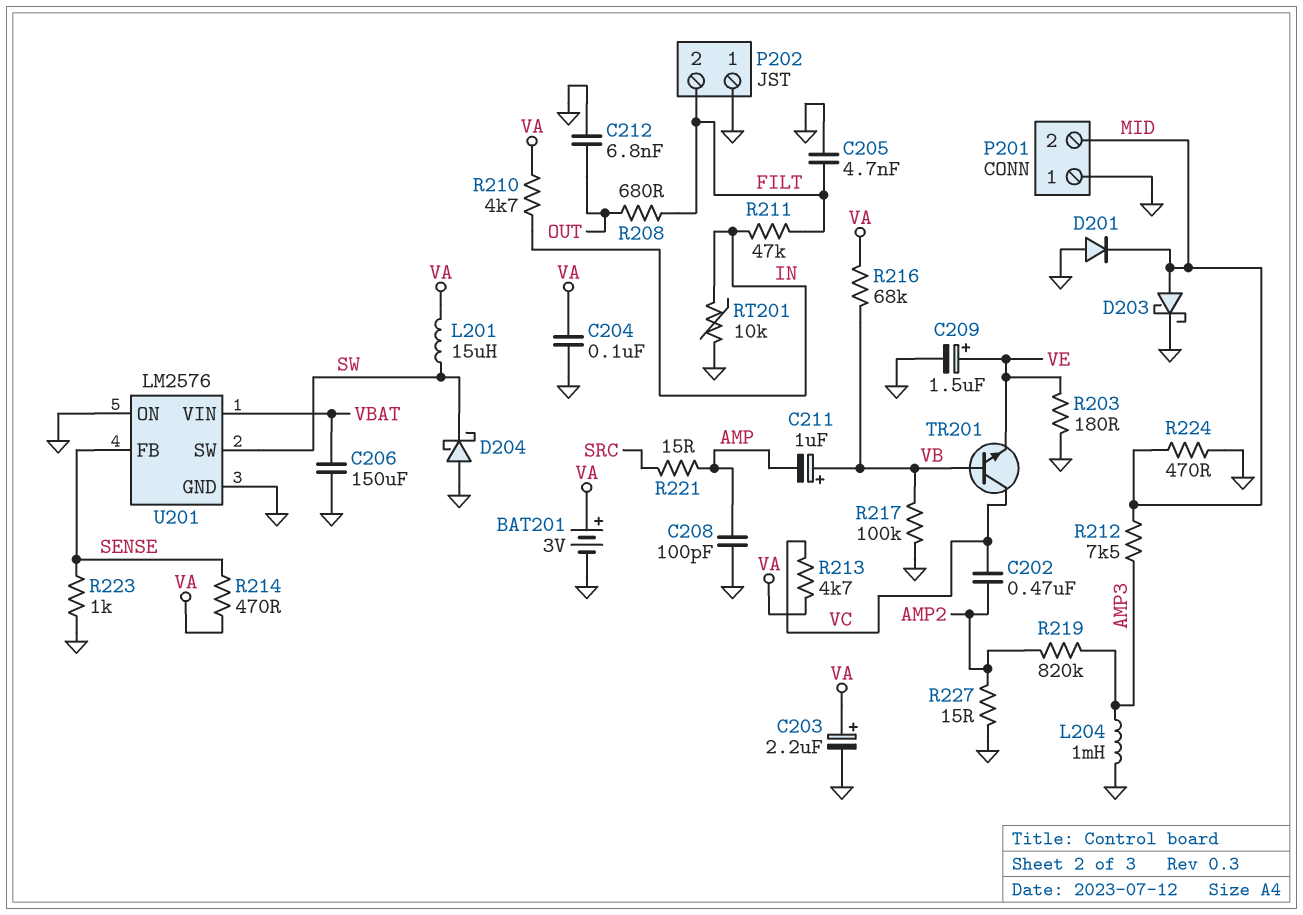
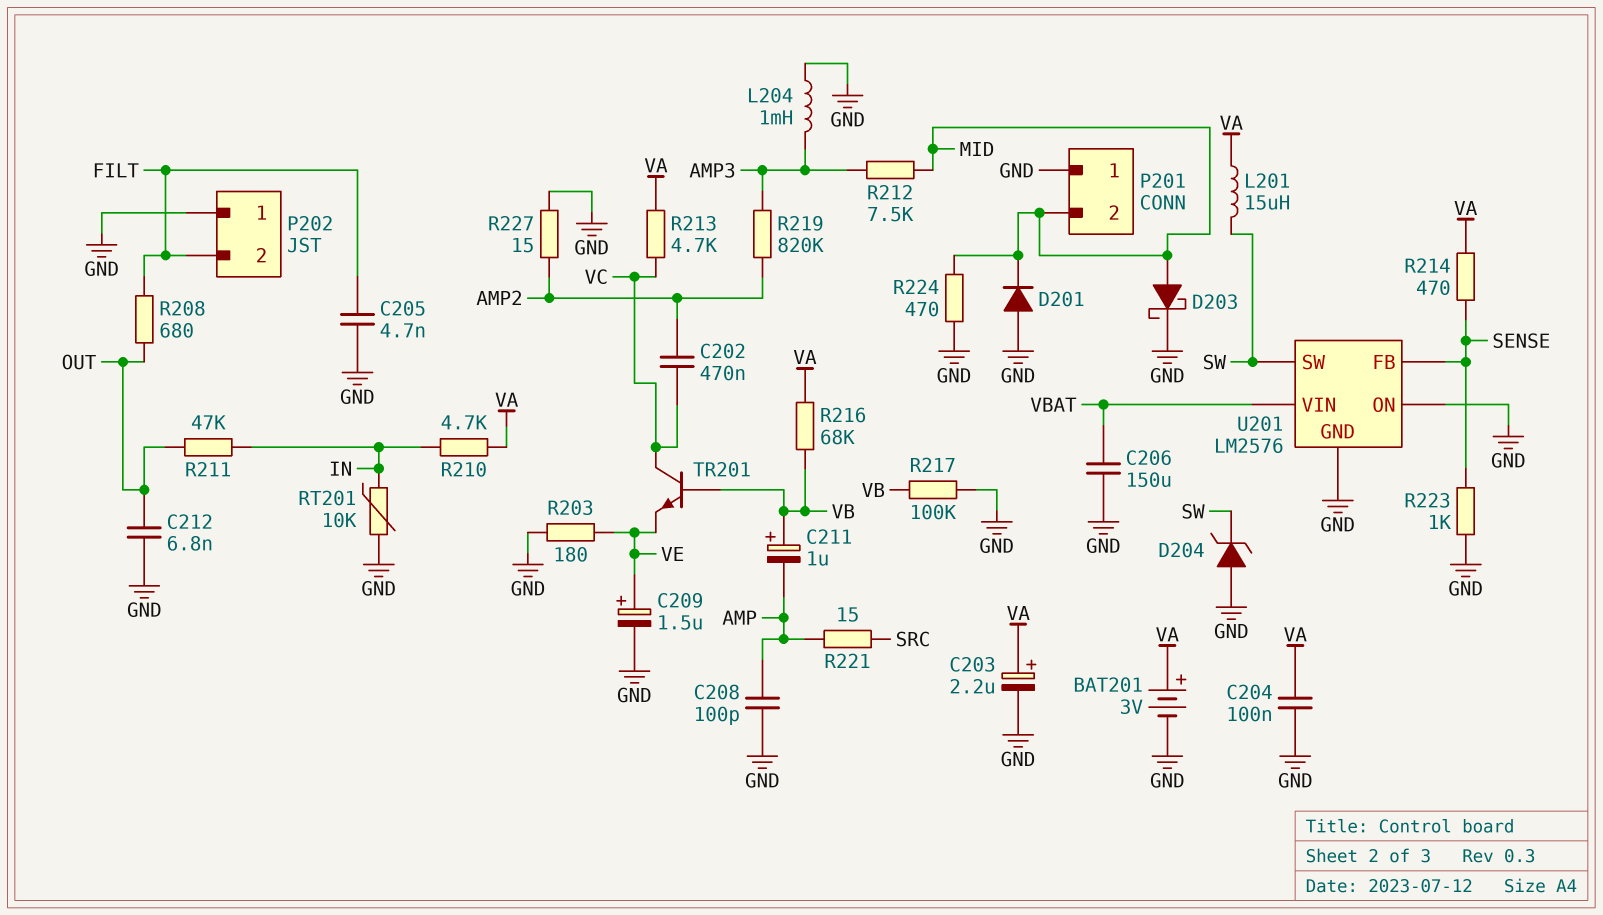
D204: schottky (A GND, K SW) -> zener (A GND, K SW)
R211: 47k (FILT, IN) -> 47k (IN, OUT)

